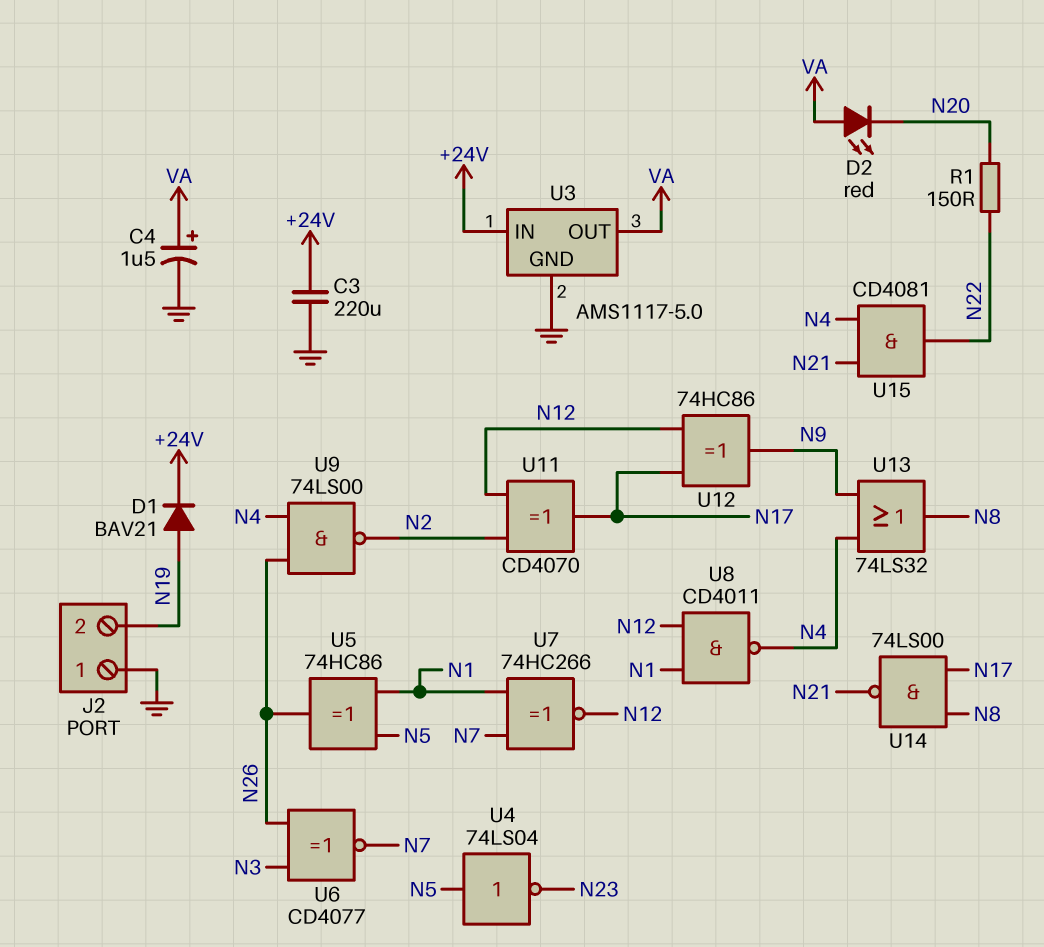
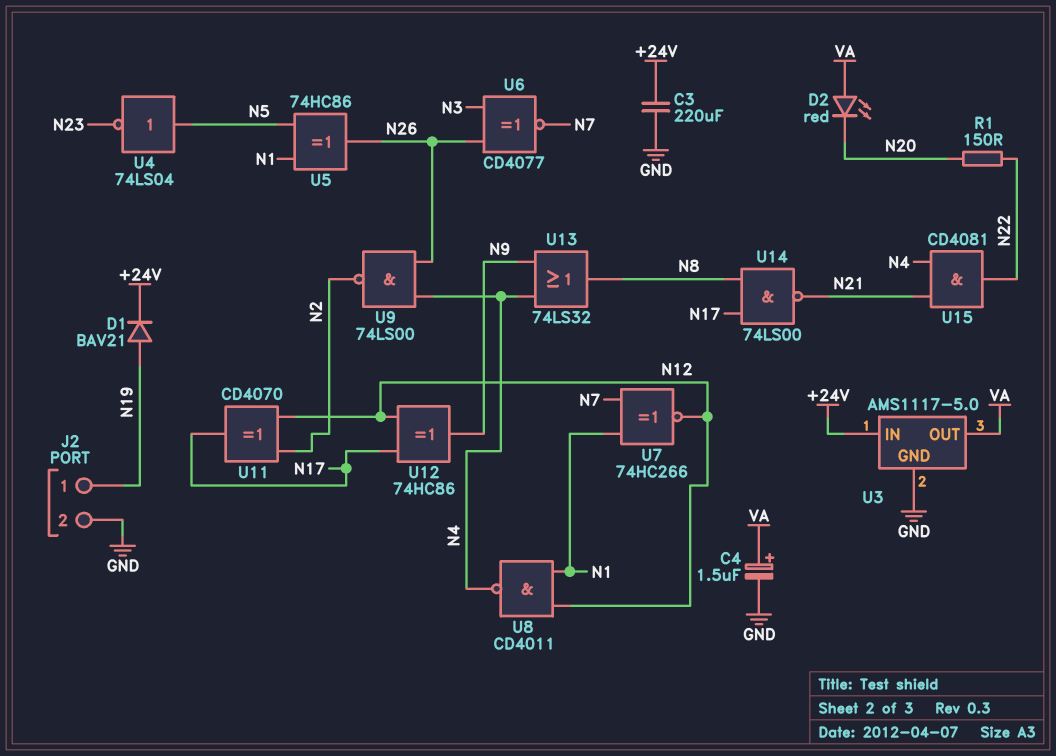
J2 pin 1: GND -> N19
J2 pin 2: N19 -> GND

